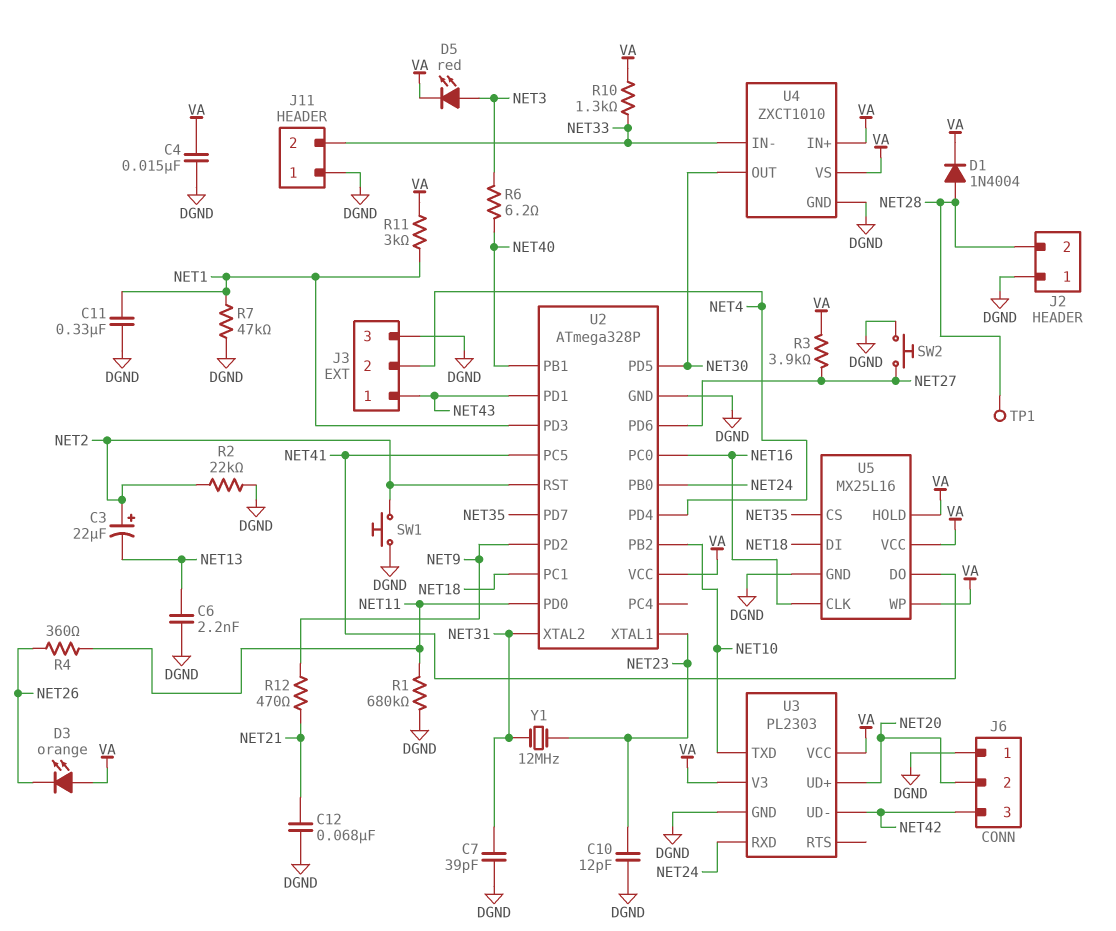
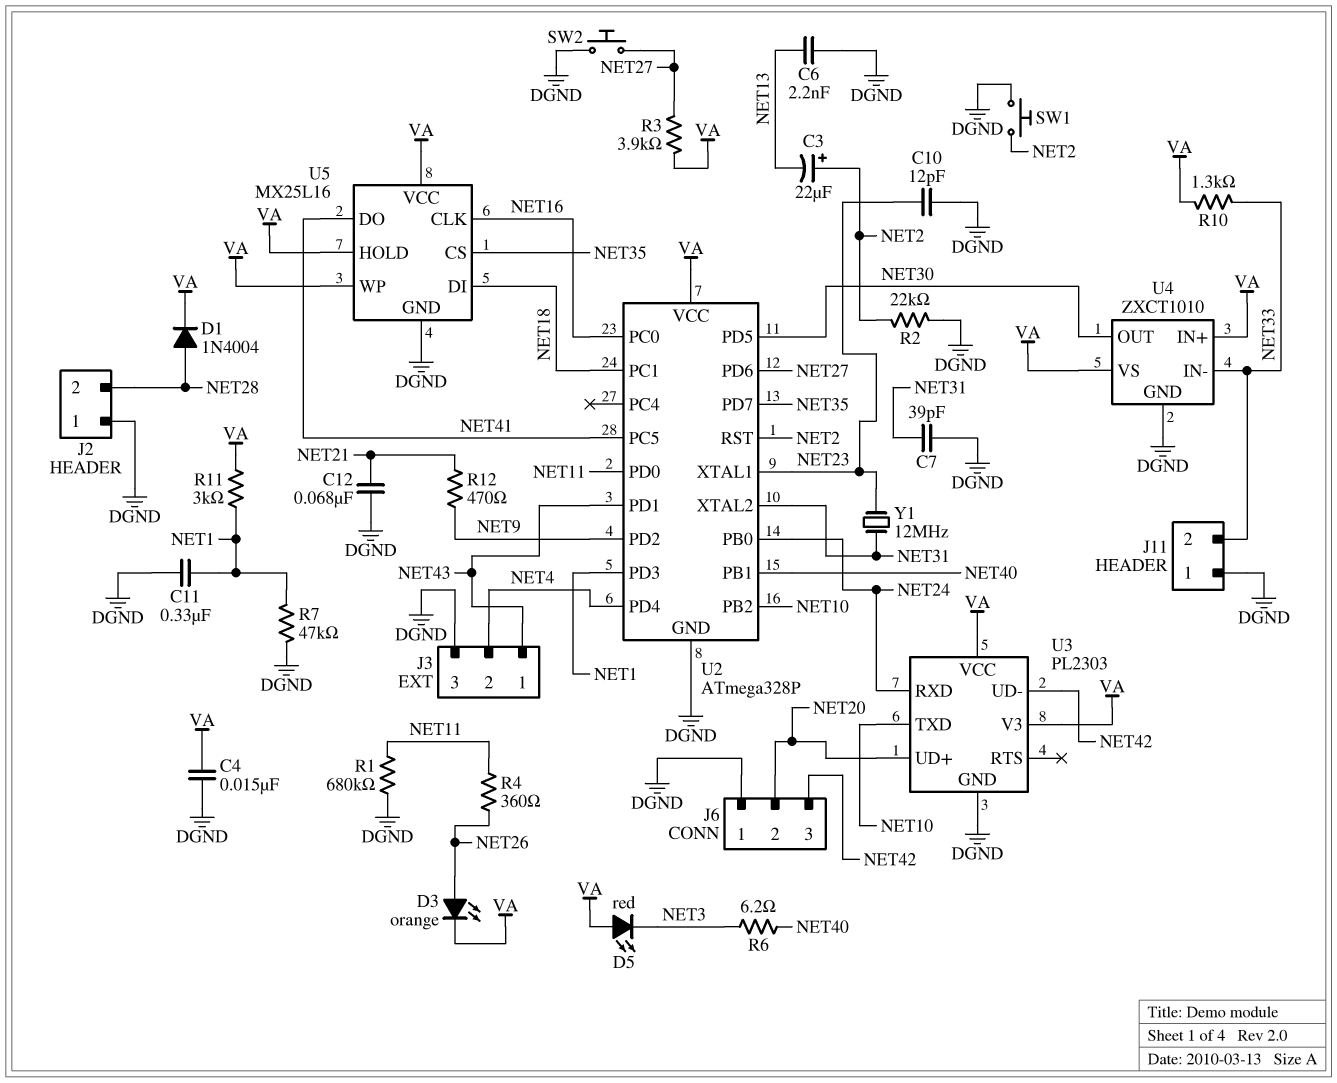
D3: LED orange (A VA, K NET26) -> LED orange (A NET26, K VA)
D5: LED red (A NET3, K VA) -> LED red (A VA, K NET3)
TP1: test point (NET28) -> none

